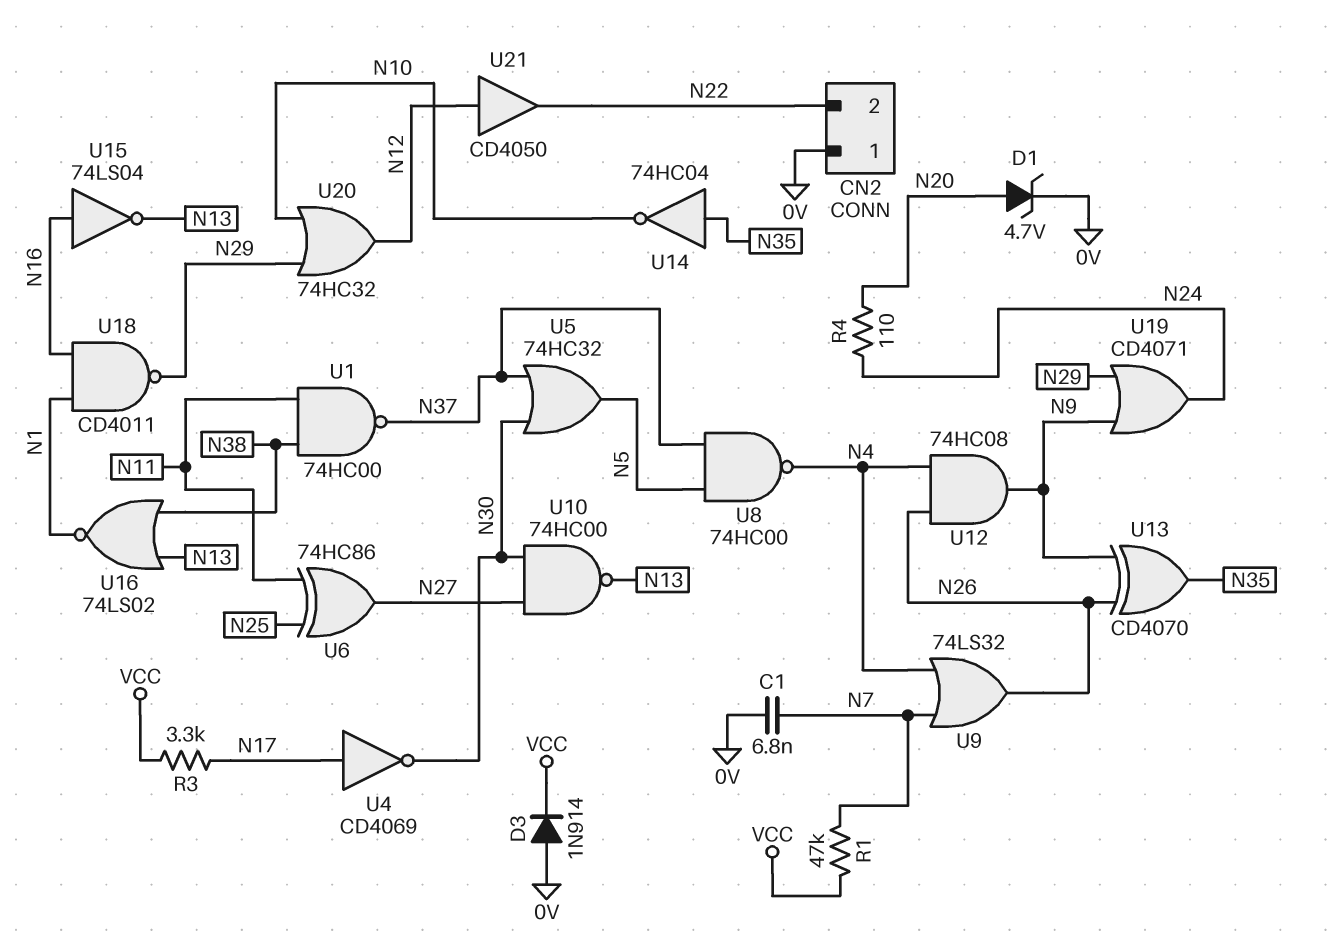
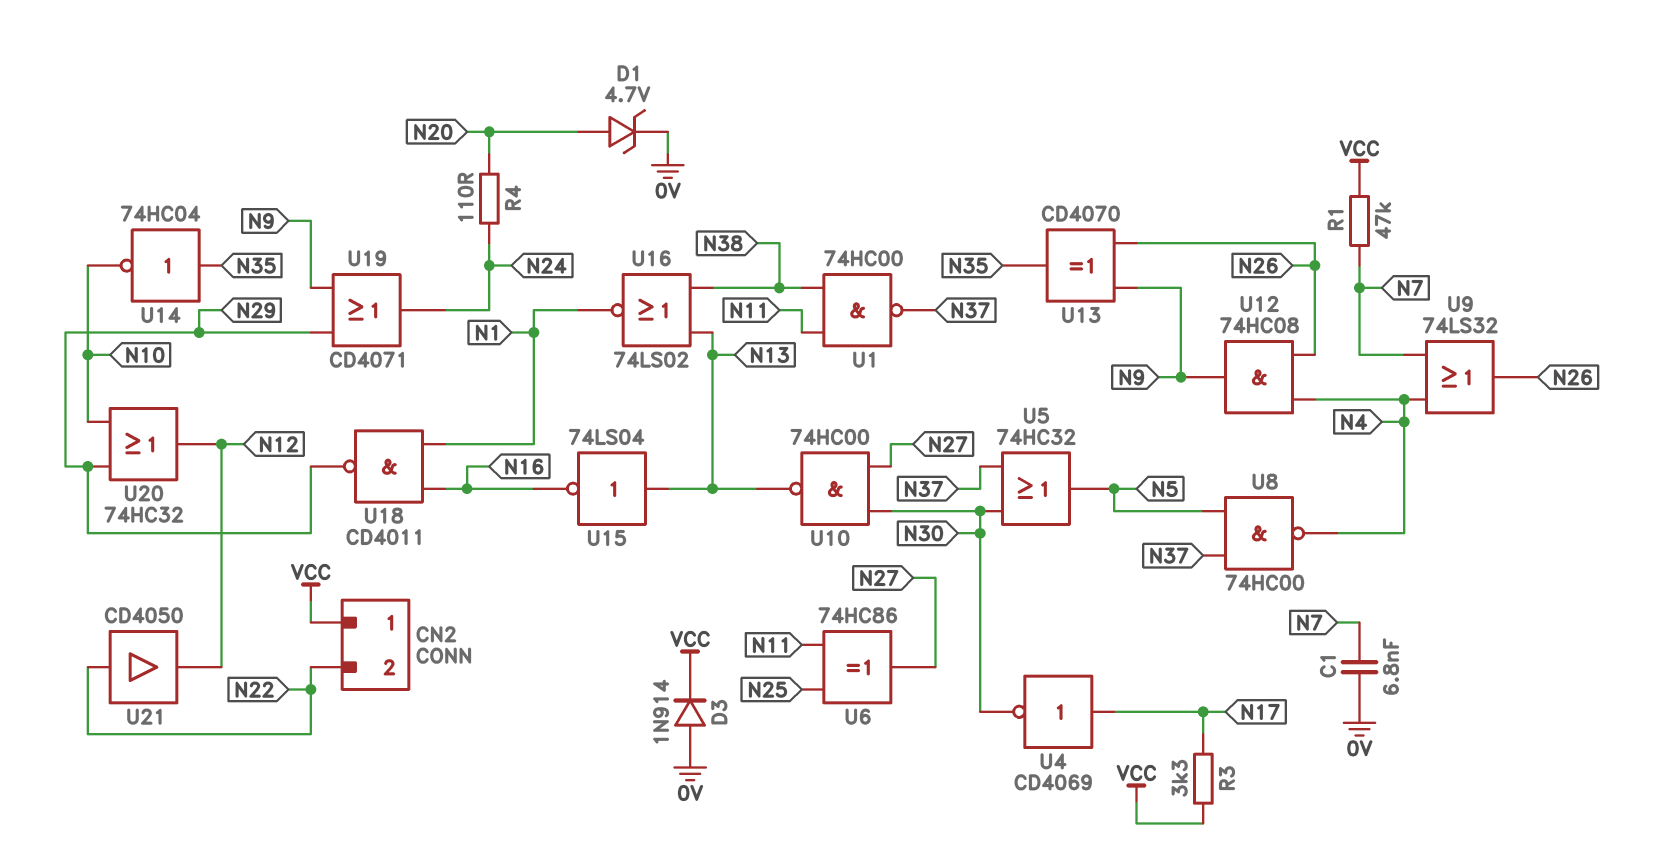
CN2 pin 1: 0V -> VCC
U15: NOT 74LS04 (in N16, out N13) -> NOT 74LS04 (in N13, out N16)
U21: buffer CD4050 (in N12, out N22) -> buffer CD4050 (in N22, out N12)

